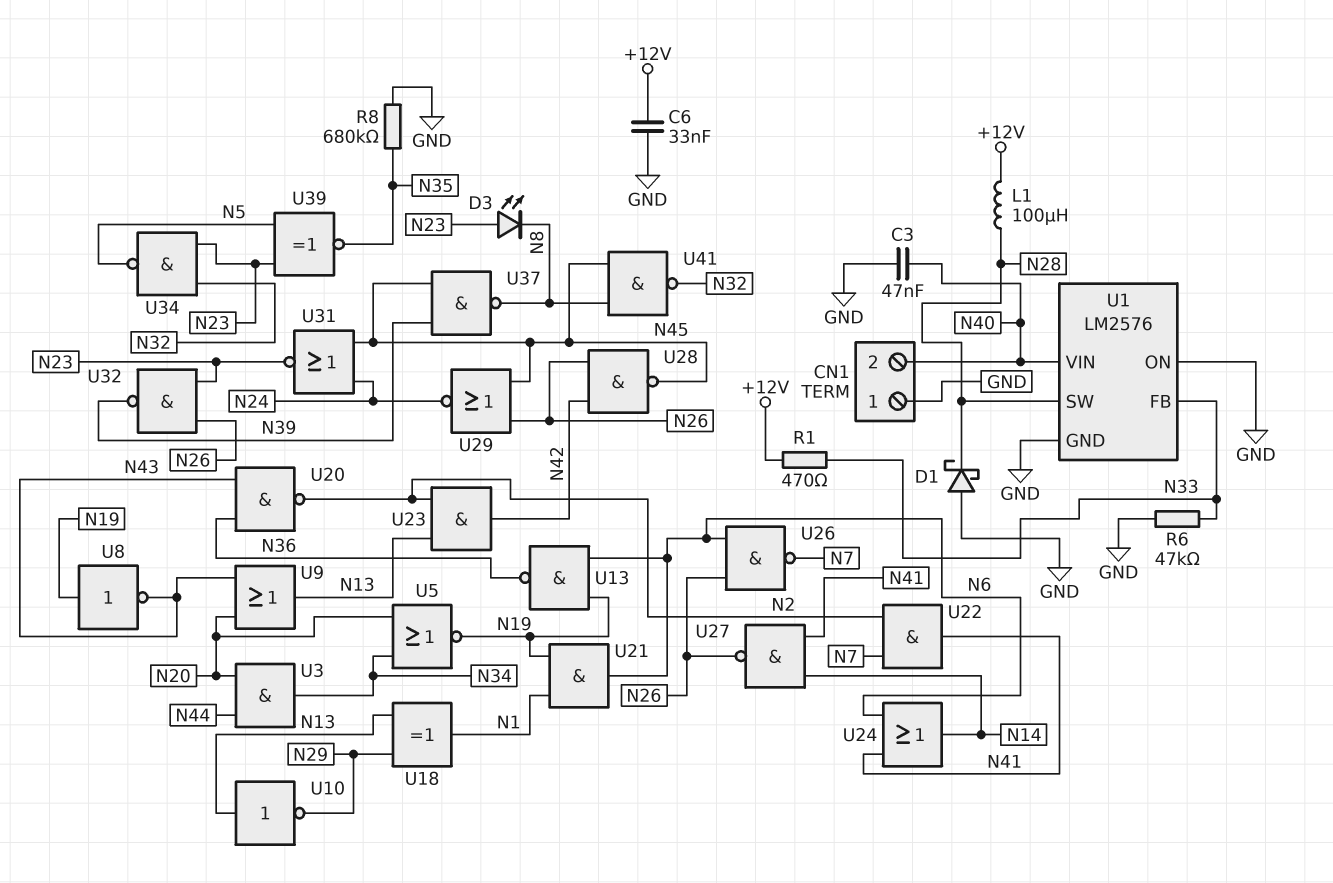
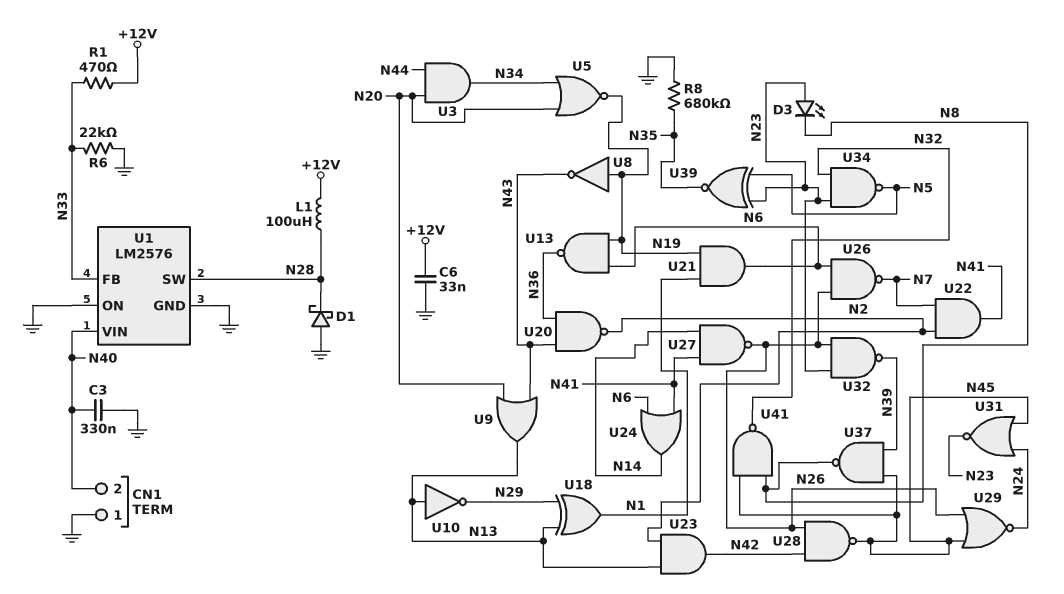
C3: 47nF (GND, N40) -> 330nF (GND, N40)
R6: 47k (GND, N33) -> 22k (GND, N33)

